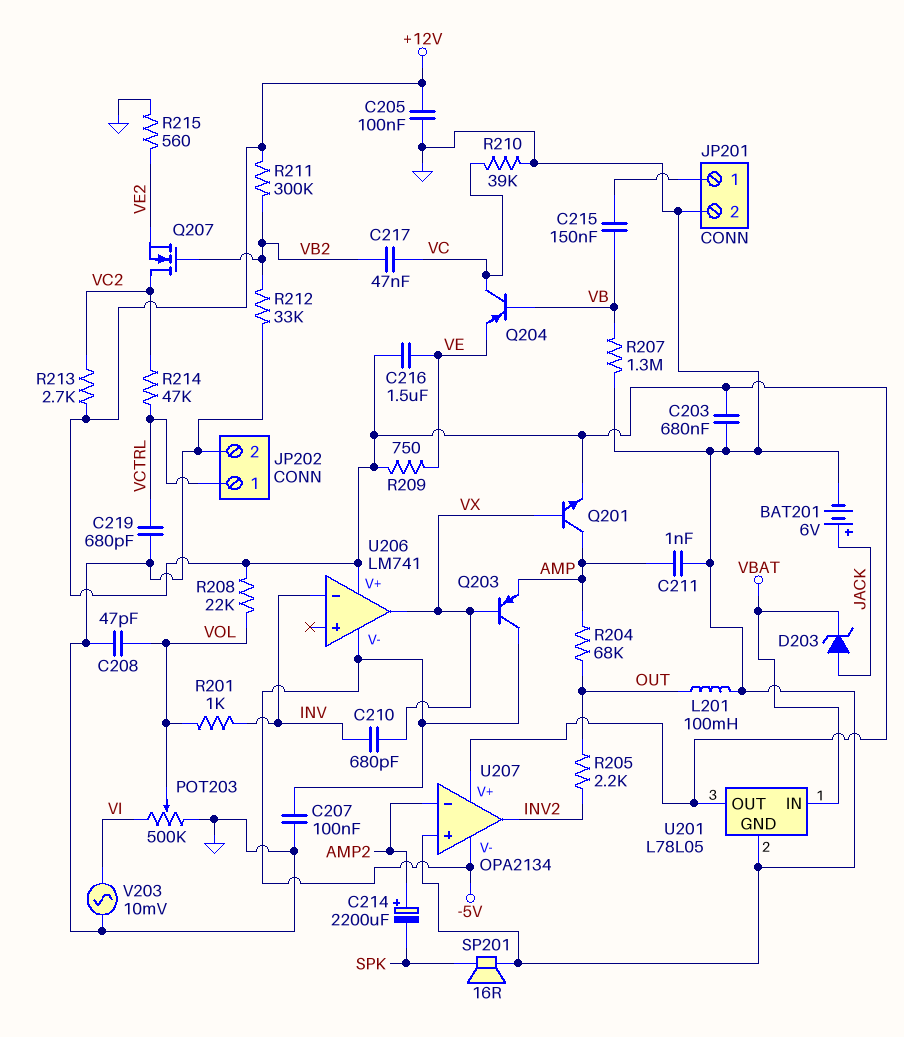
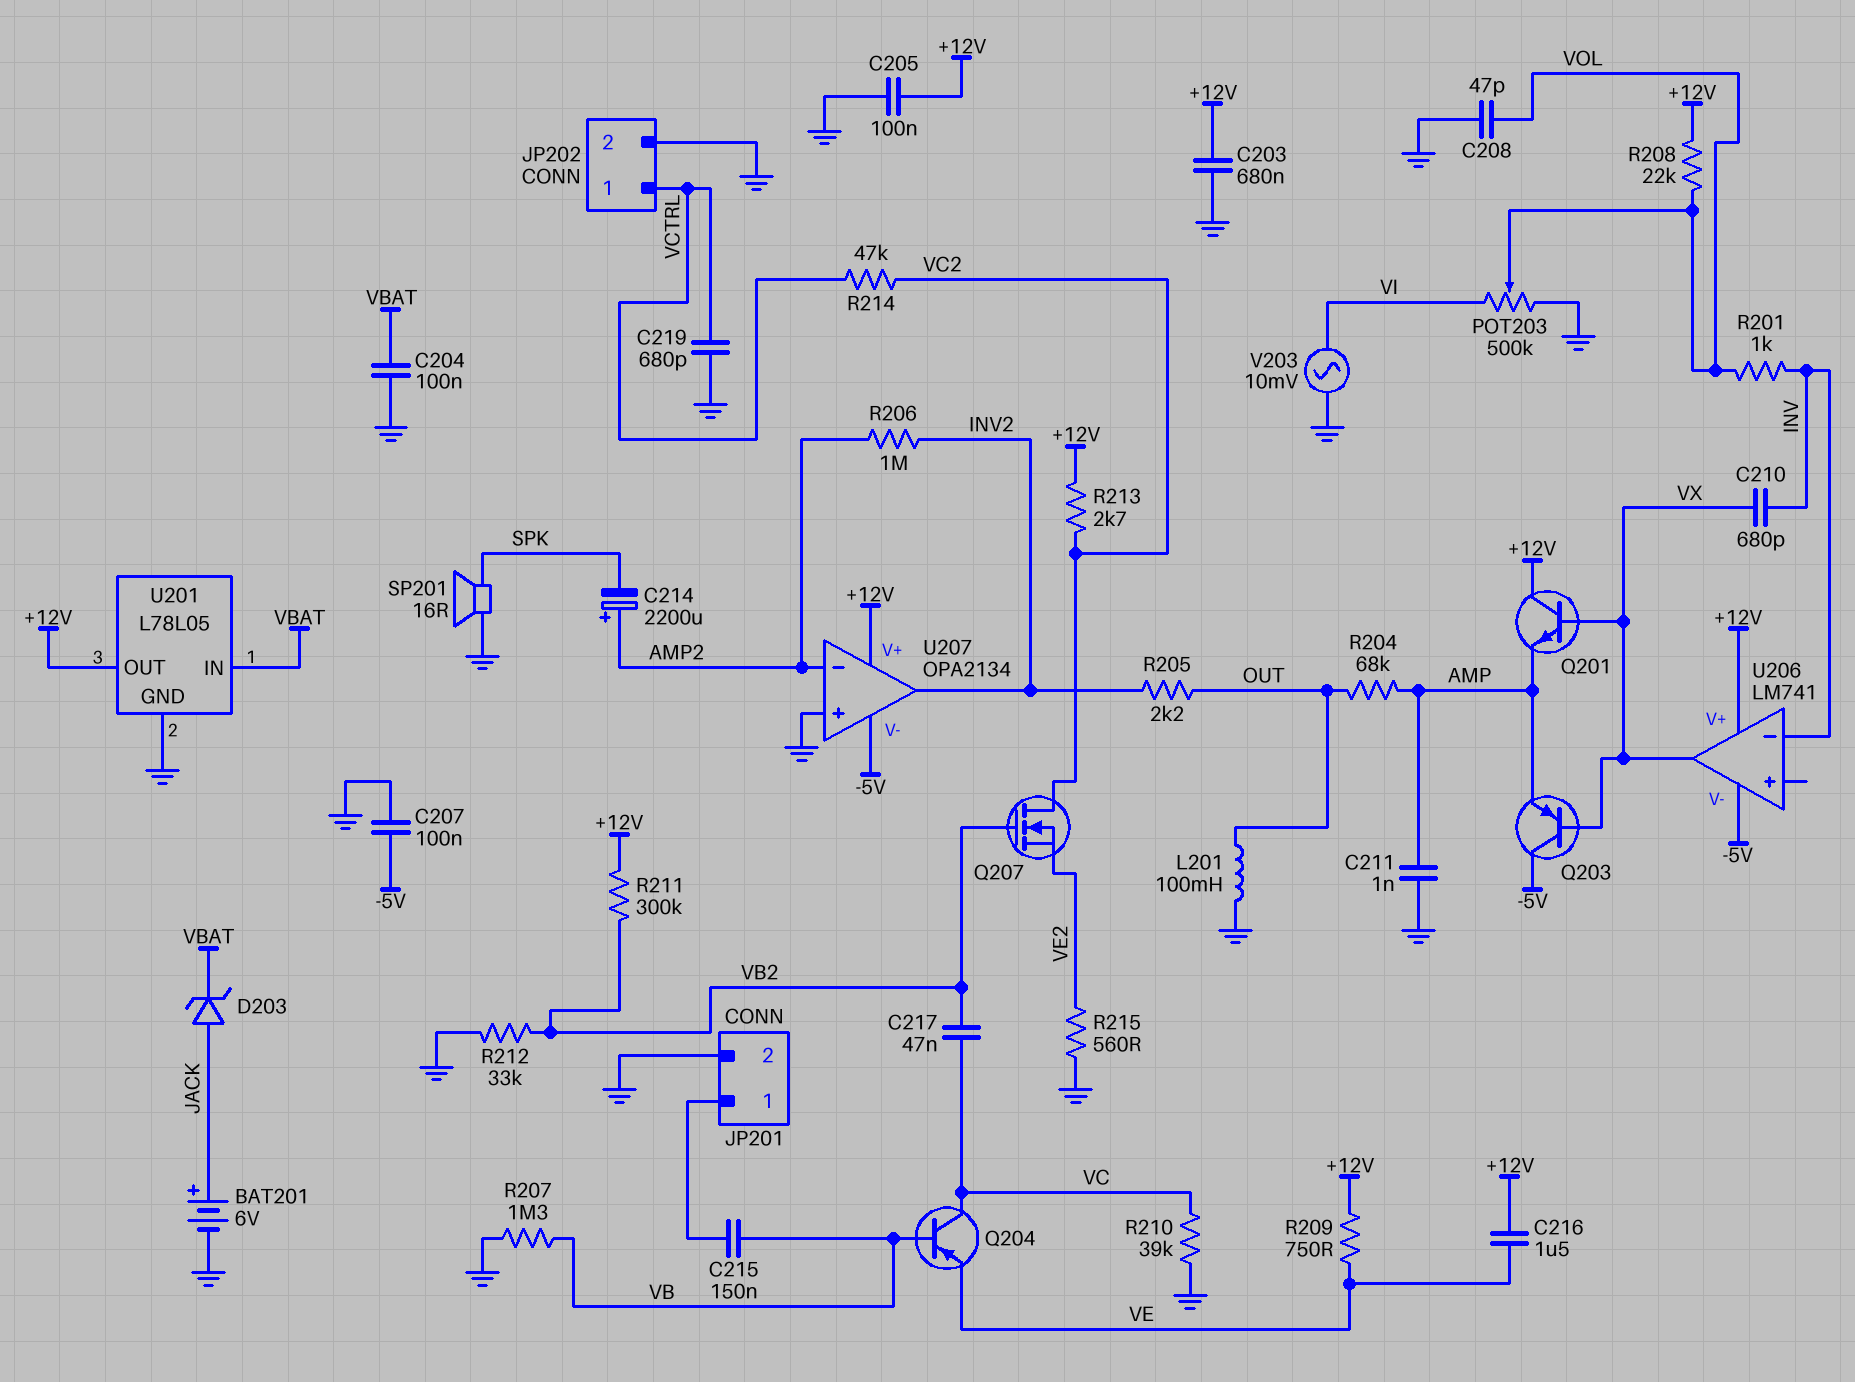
C204: none -> 100nF (GND, VBAT)
Q201: NPN (B VX, C AMP, E +12V) -> NPN (B VX, C +12V, E AMP)
R206: none -> 1M (AMP2, INV2)

